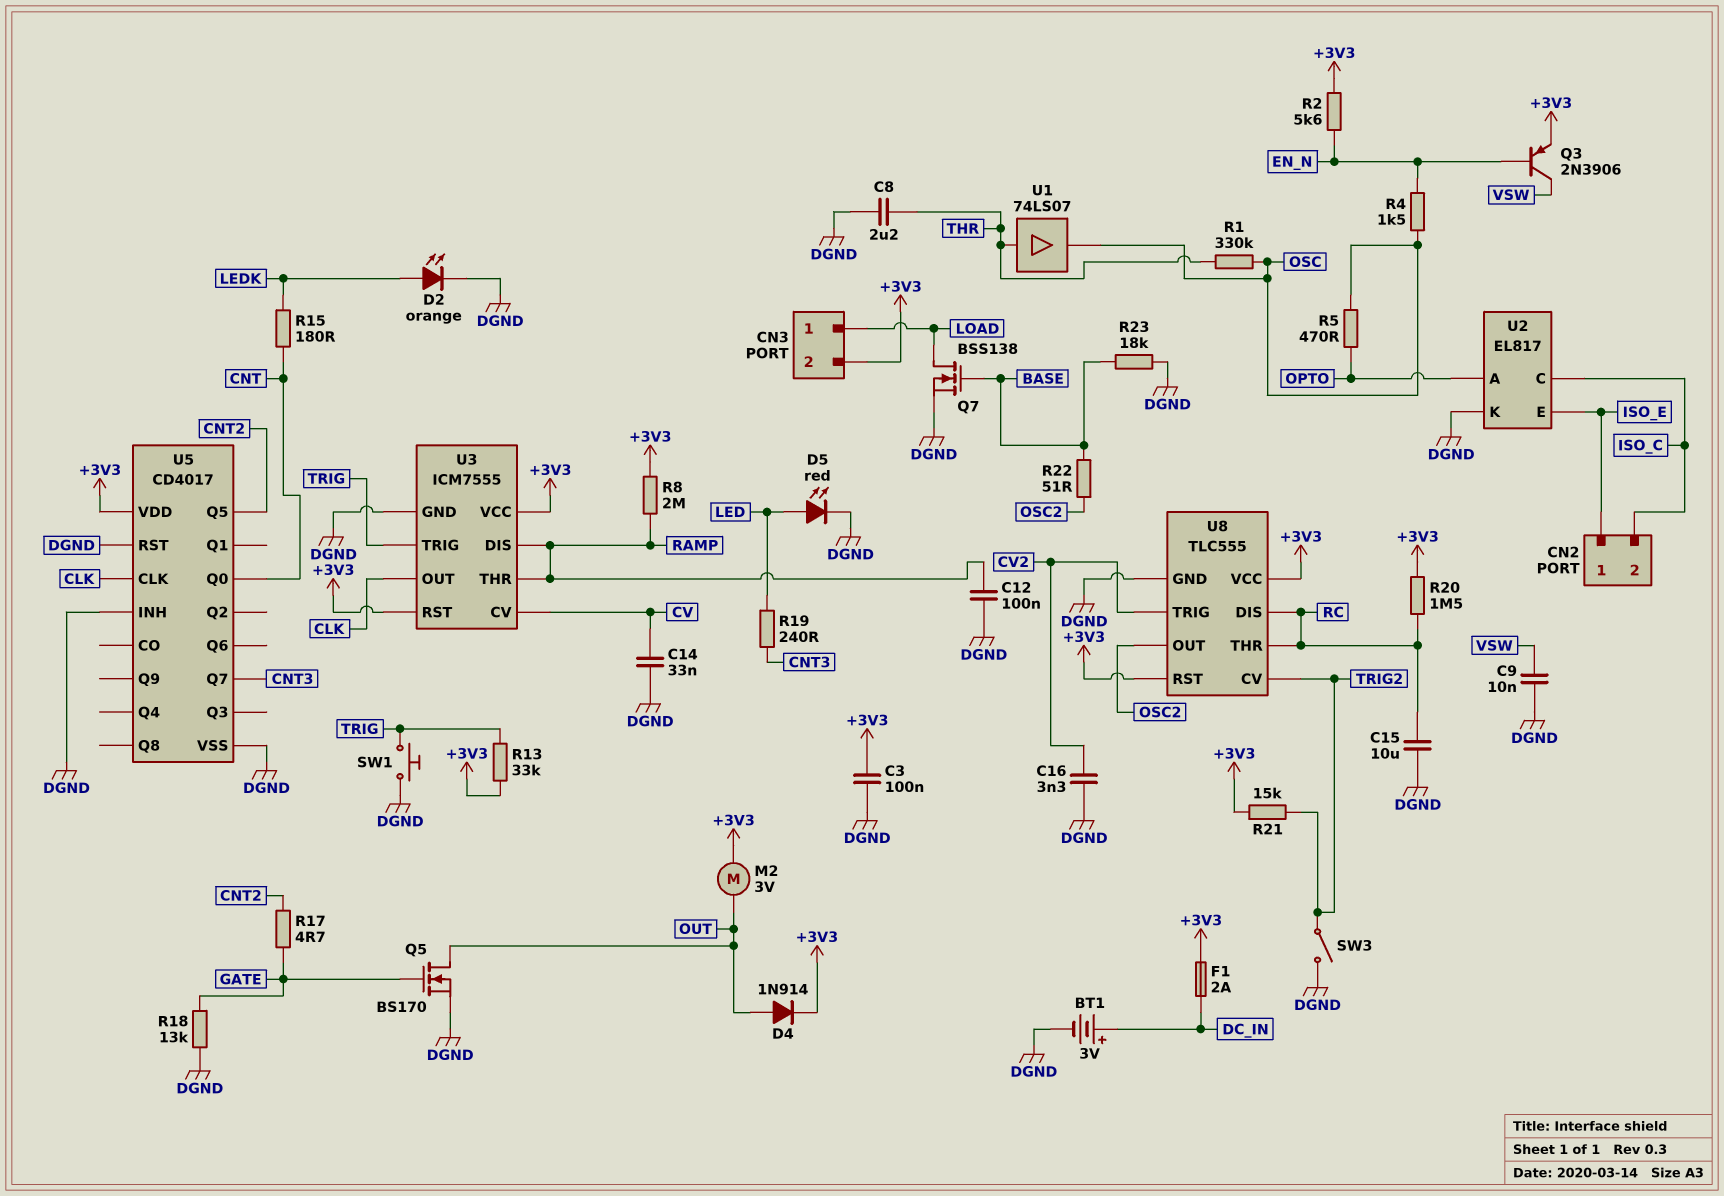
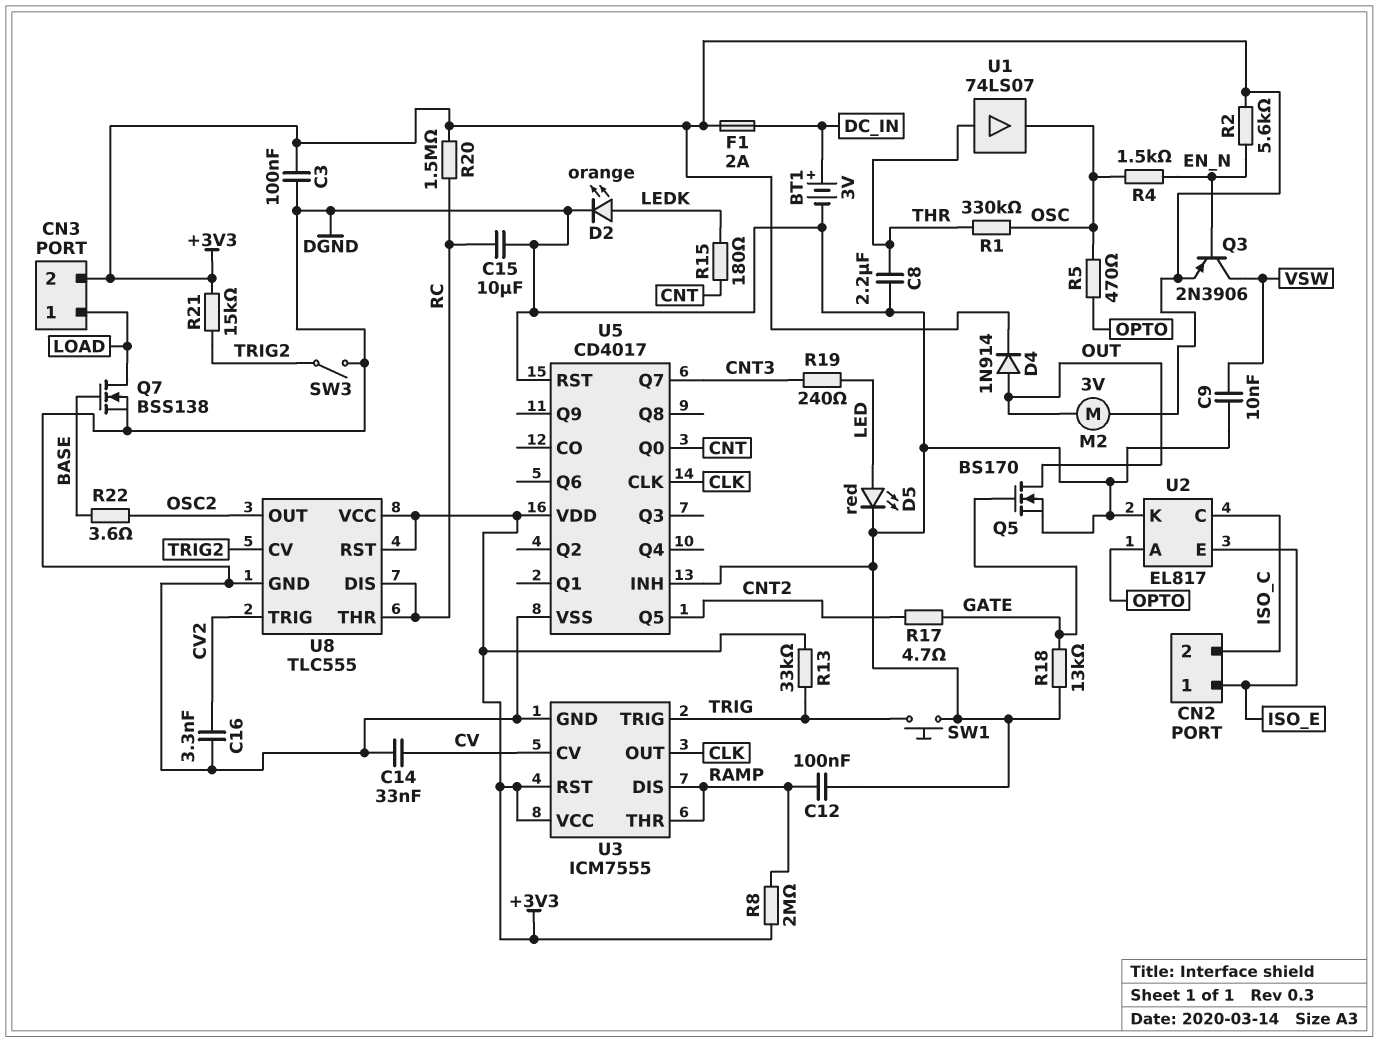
R22: 51 (BASE, OSC2) -> 3.6 (BASE, OSC2)
R23: 18k (BASE, DGND) -> none

